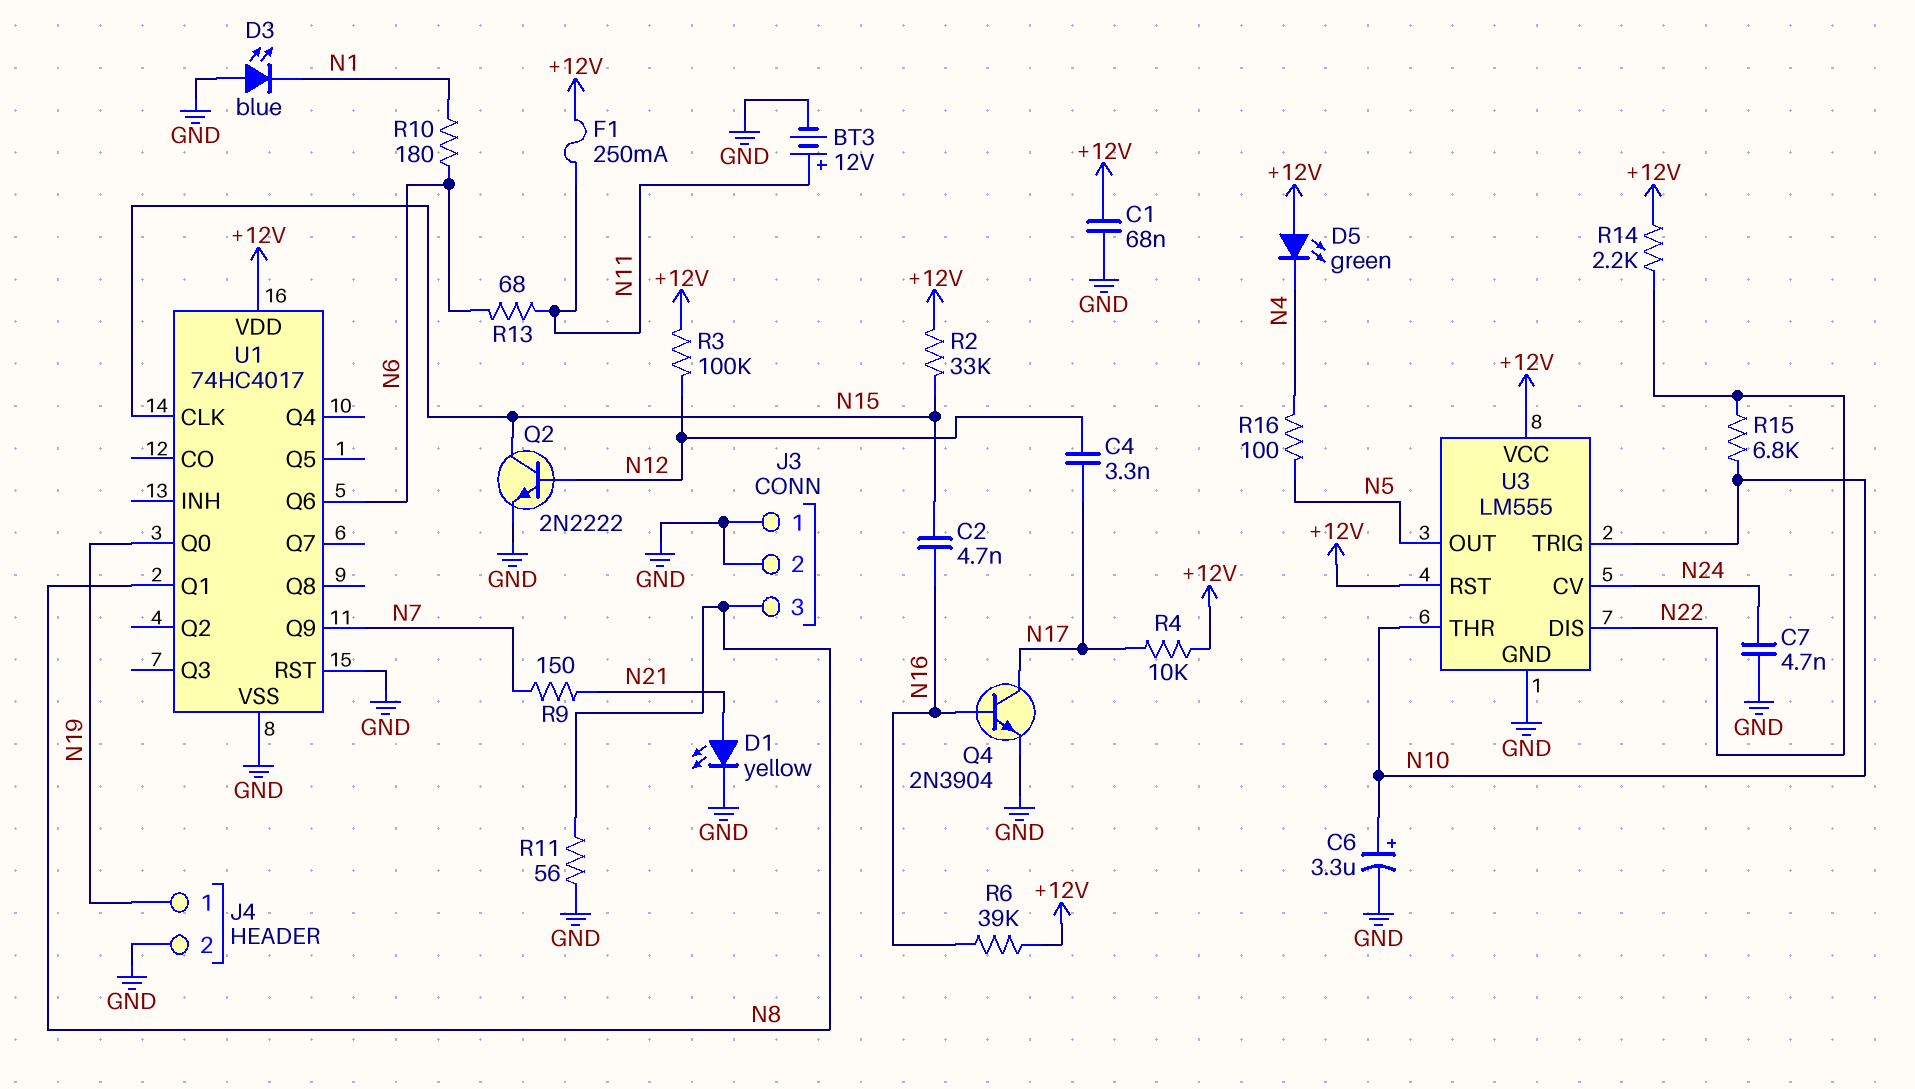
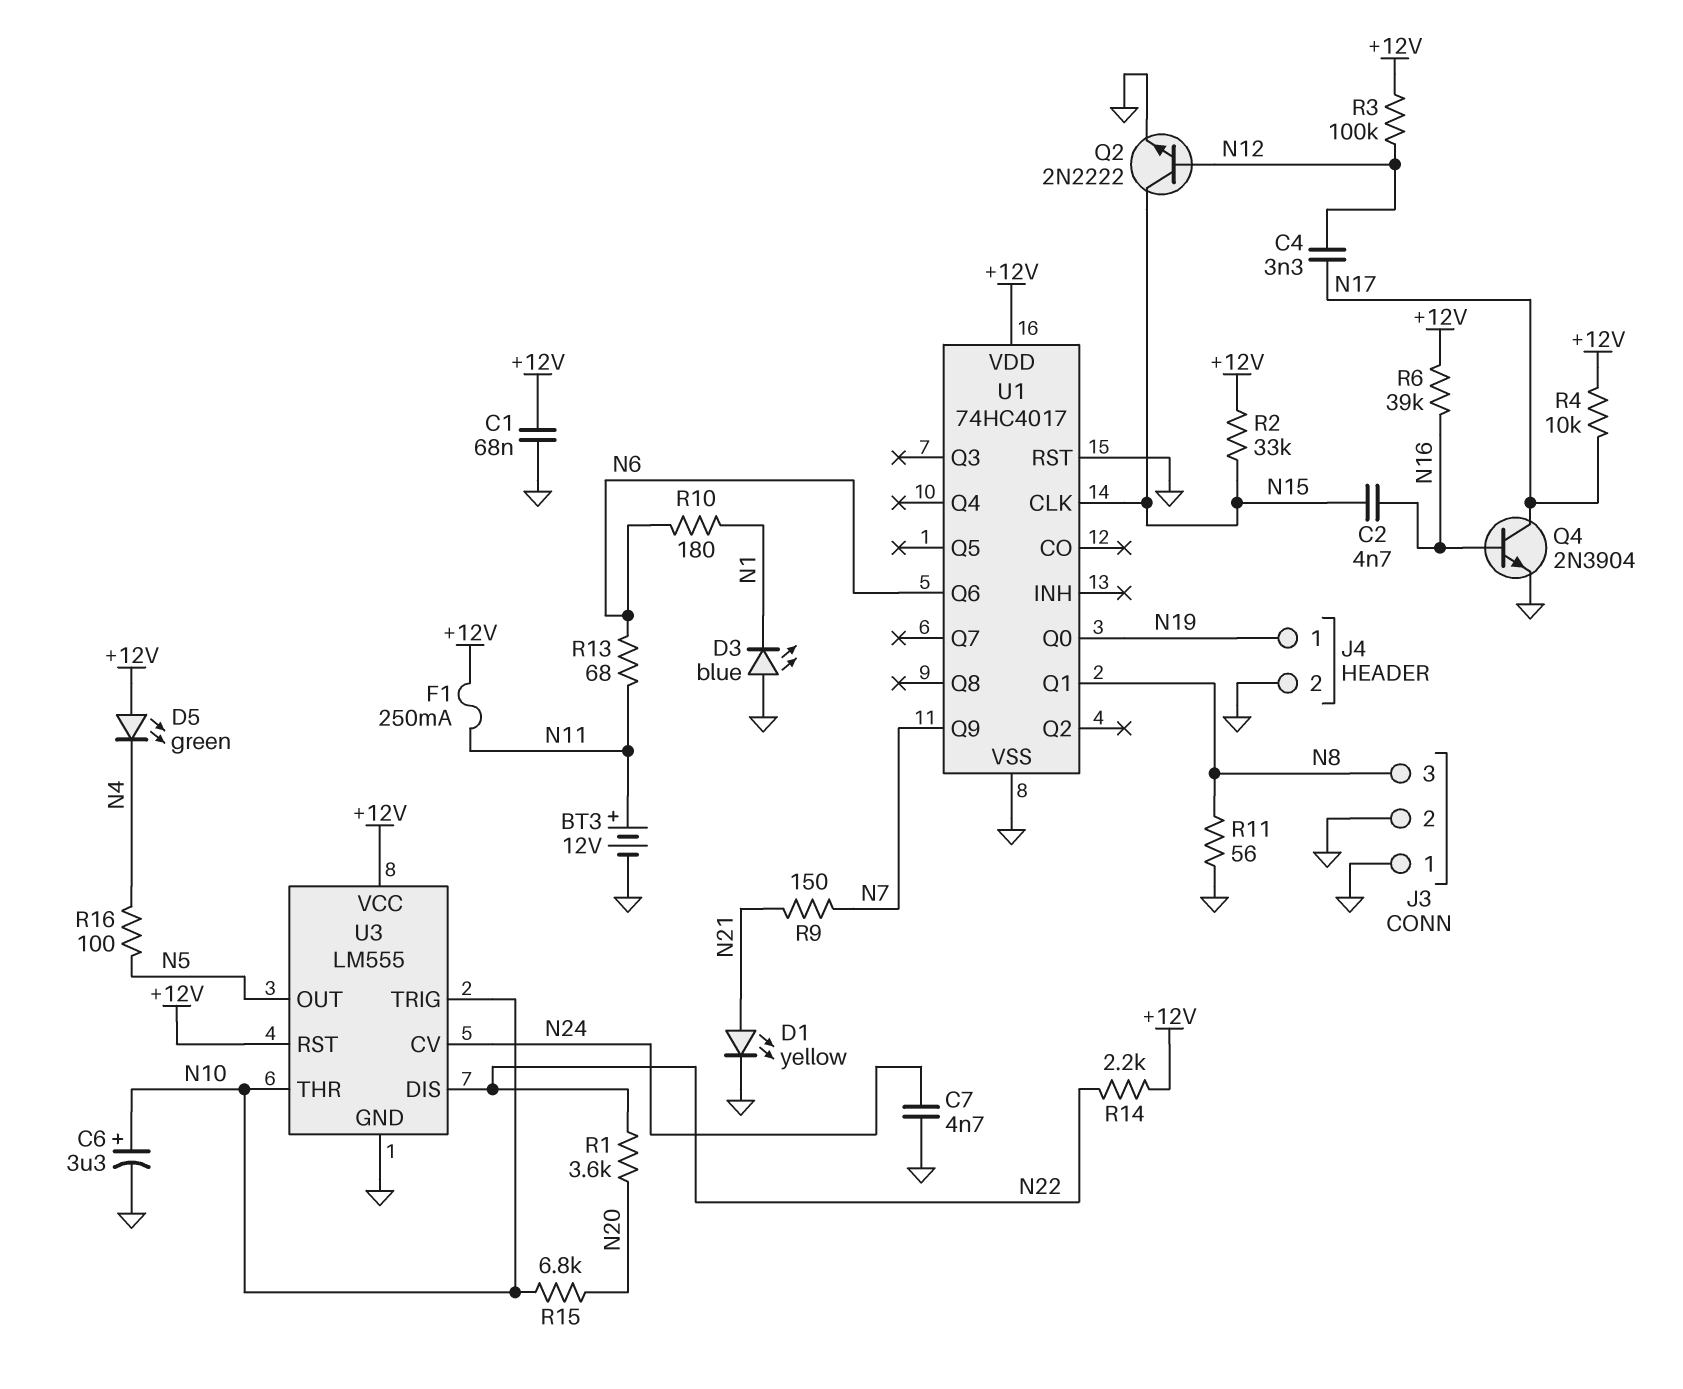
R1: none -> 3.6k (N20, N22)
R15: 6.8k (N10, N22) -> 6.8k (N10, N20)

